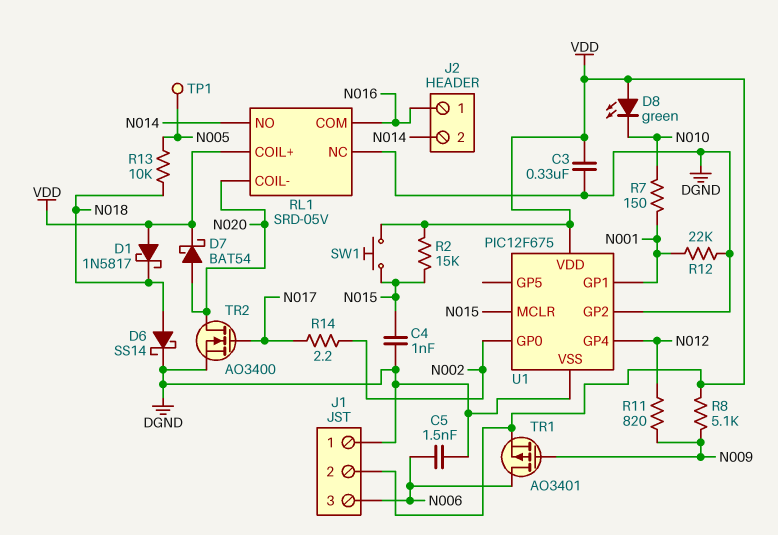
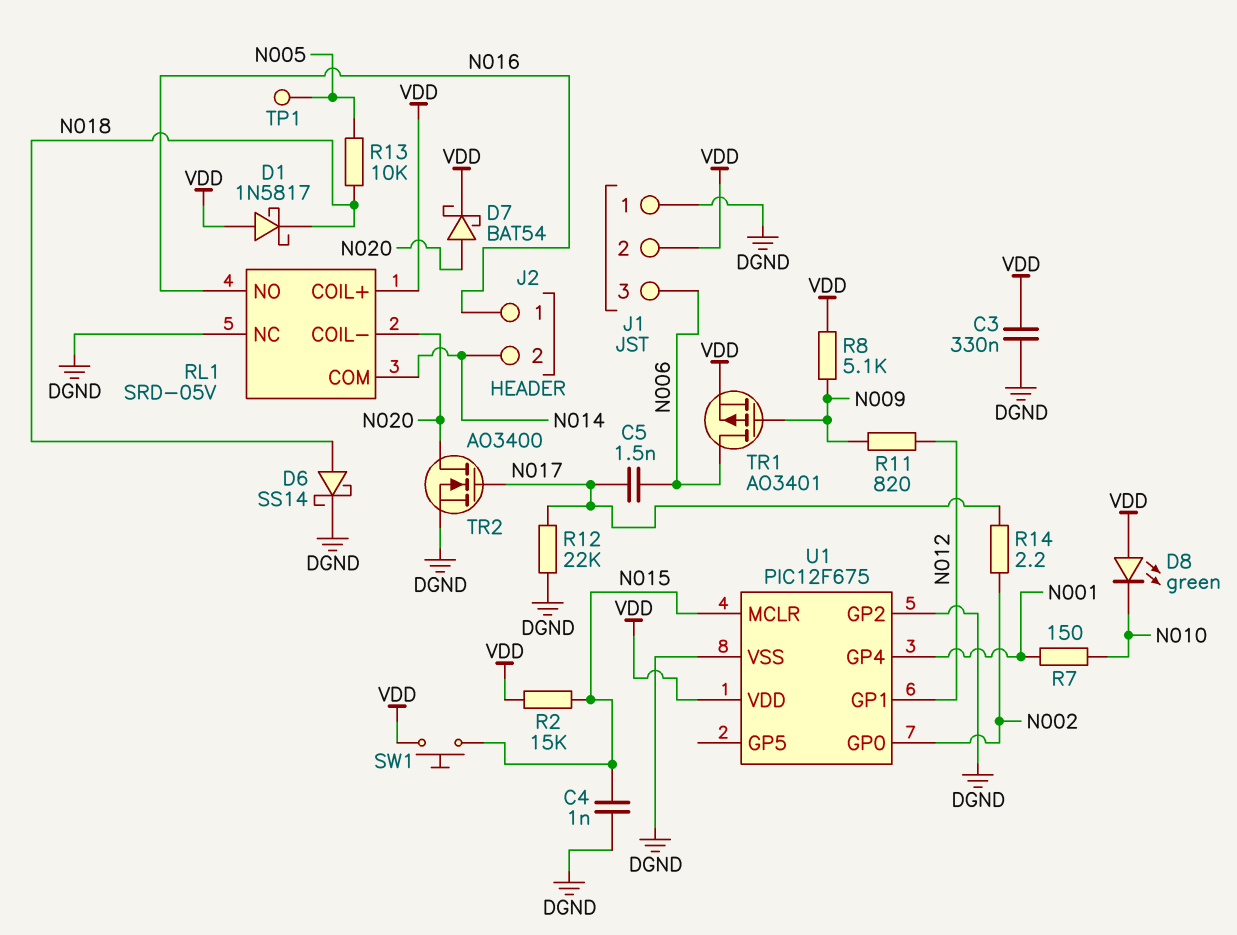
C5: 1.5nF (DGND, N006) -> 1.5nF (N006, N017)
R12: 22k (DGND, N001) -> 22k (DGND, N017)
RL1 pin COM: N016 -> N014
RL1 pin NO: N014 -> N016
U1 pin GP1: N001 -> N012
U1 pin GP4: N012 -> N001

